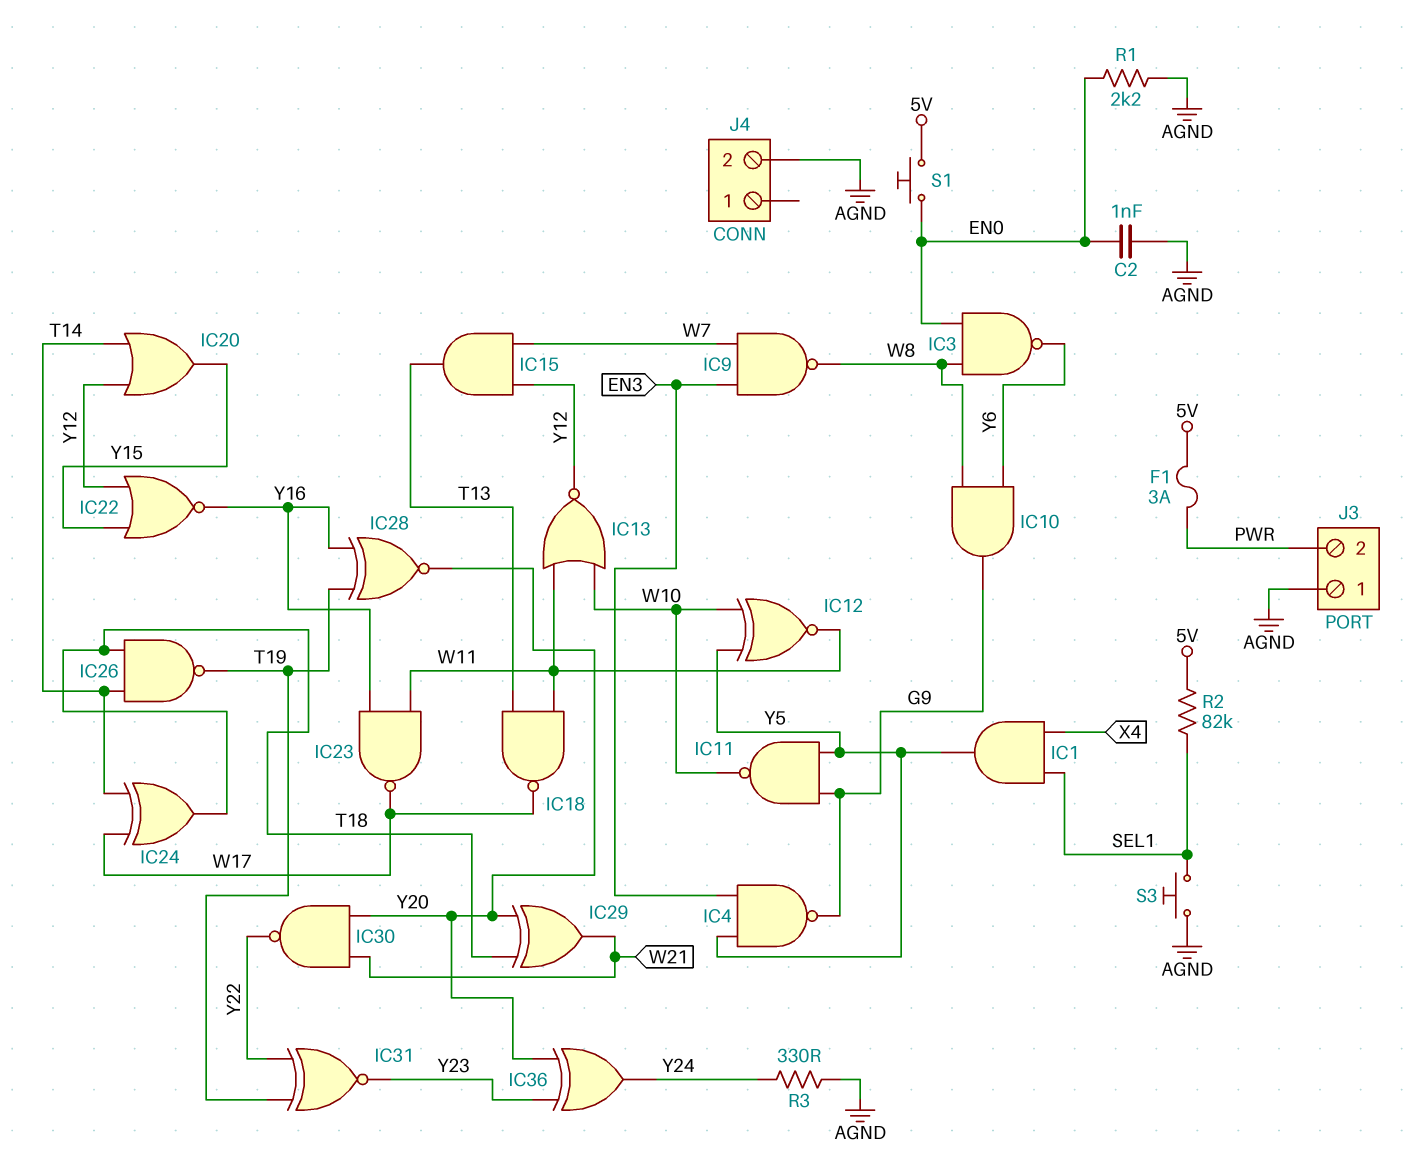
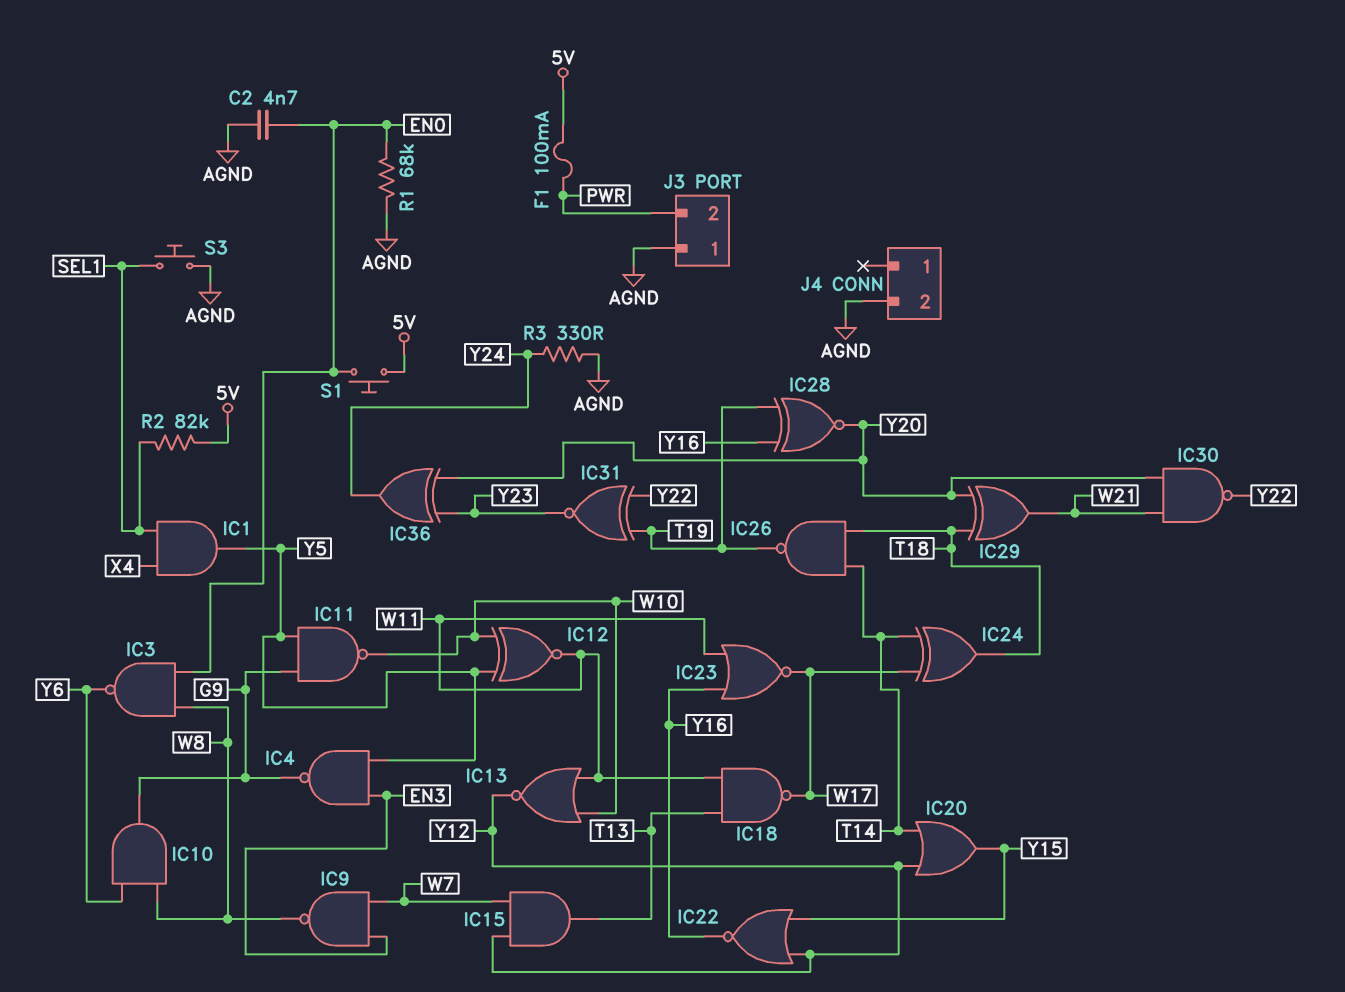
C2: 1nF (AGND, EN0) -> 4.7nF (AGND, EN0)
F1: 3A (5V, PWR) -> 100mA (5V, PWR)
IC23: NAND (in W11, in Y16, out W17) -> NOR (in W11, in Y16, out W17)
R1: 2.2k (AGND, EN0) -> 68k (AGND, EN0)

